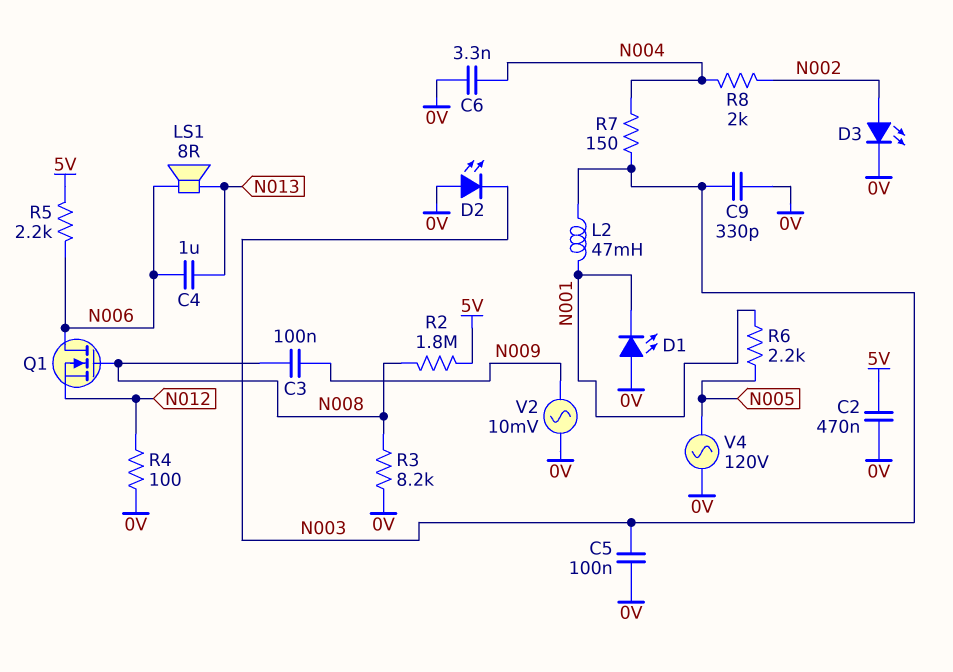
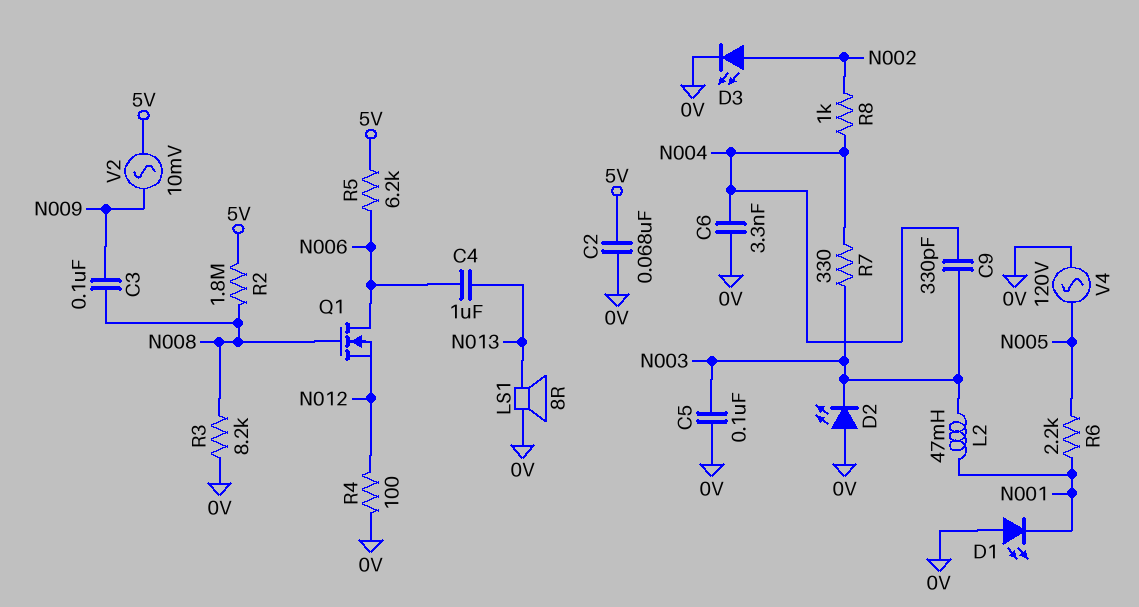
C2: 470nF (0V, 5V) -> 68nF (0V, 5V)
C9: 330pF (0V, N003) -> 330pF (N003, N004)
LS1: speaker 8R (N006, N013) -> speaker 8R (0V, N013)
R5: 2.2k (5V, N006) -> 6.2k (5V, N006)
R7: 150 (N003, N004) -> 330 (N003, N004)
R8: 2k (N002, N004) -> 1k (N002, N004)
V2: AC 10mV (0V, N009) -> AC 10mV (5V, N009)

